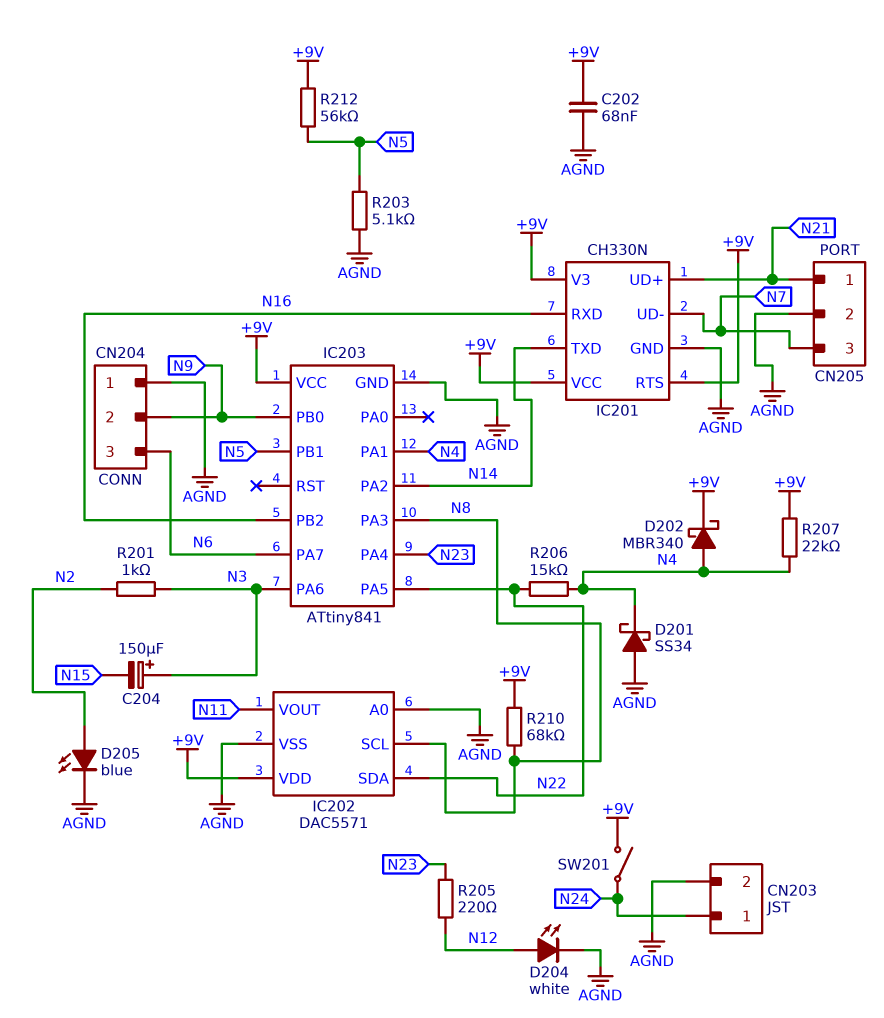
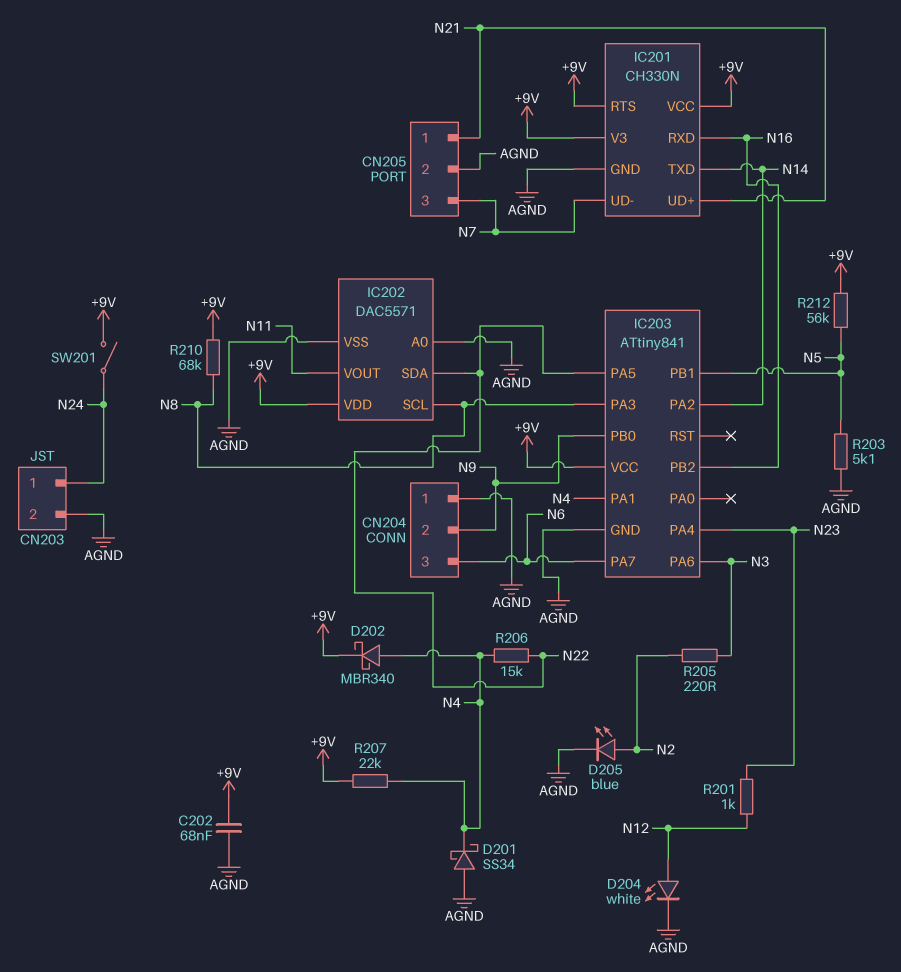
C204: 150uF (plus N3, minus N15) -> none
R201: 1k (N2, N3) -> 1k (N12, N23)
R205: 220 (N12, N23) -> 220 (N2, N3)

